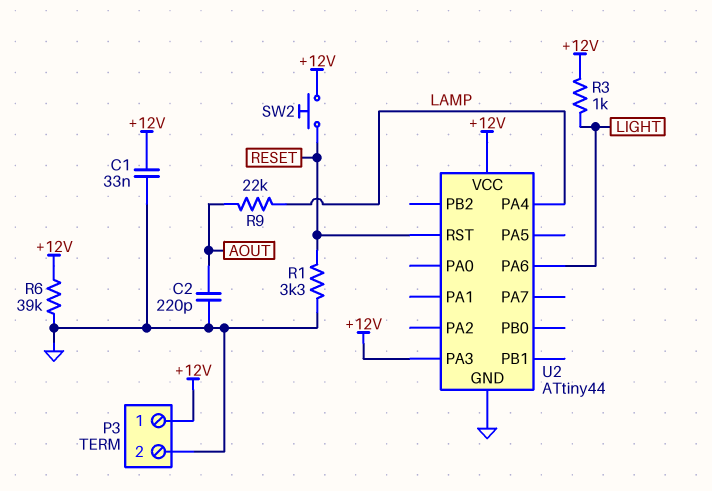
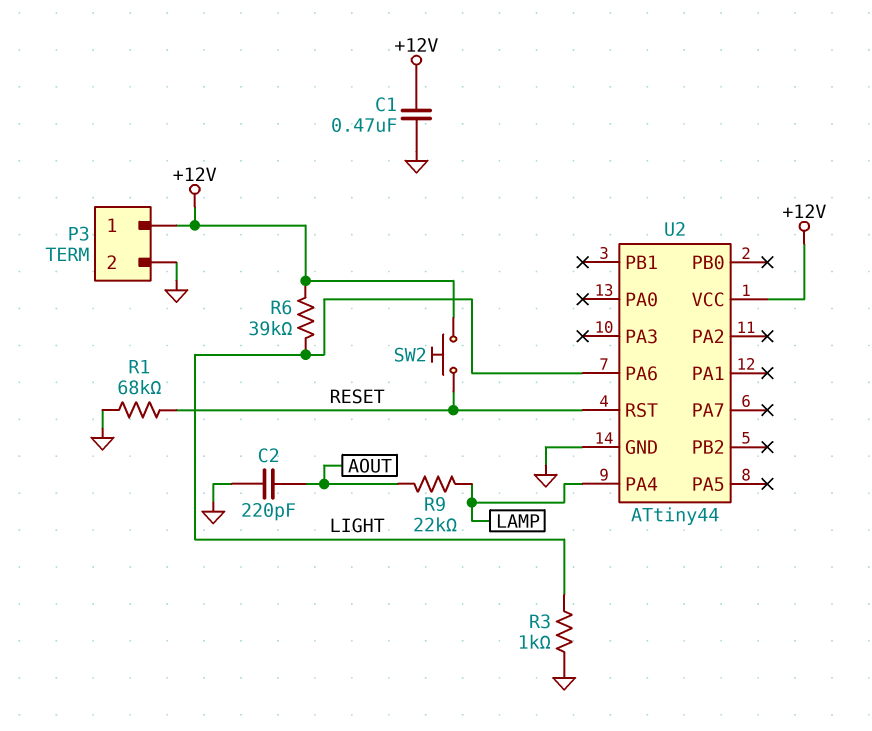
C1: 33nF (+12V, GND) -> 470nF (+12V, GND)
R1: 3.3k (GND, RESET) -> 68k (GND, RESET)
R3: 1k (+12V, LIGHT) -> 1k (GND, LIGHT)
R6: 39k (+12V, GND) -> 39k (+12V, LIGHT)
U2 pin PA3: +12V -> none

